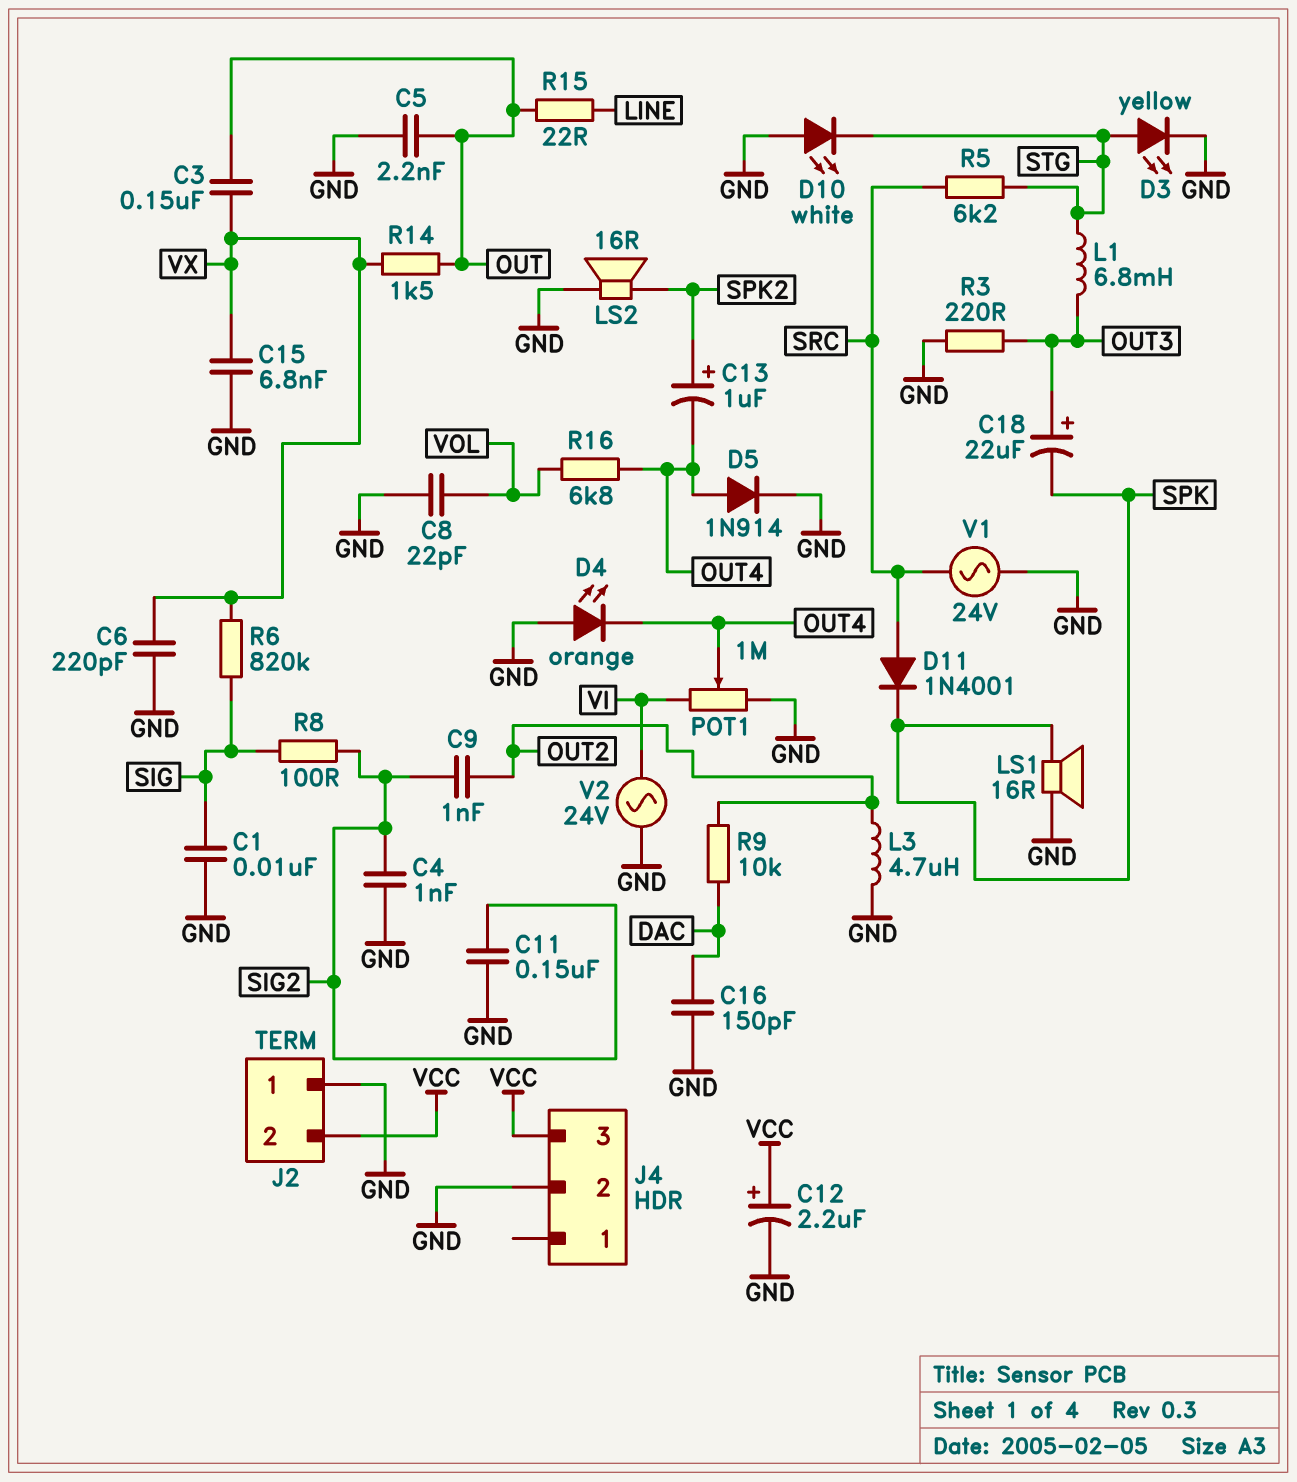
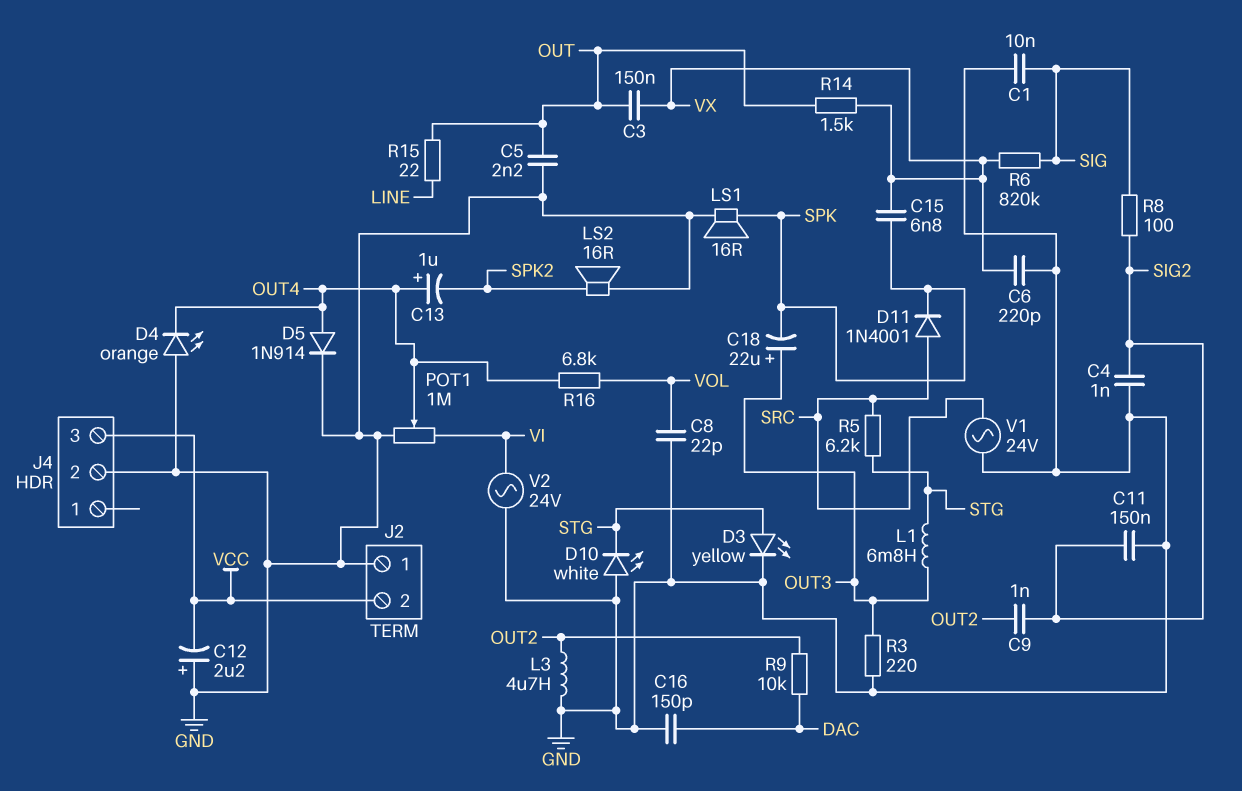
C12: 2.2uF (plus VCC, minus GND) -> 2.2uF (plus GND, minus VCC)
C13: 1uF (plus SPK2, minus OUT4) -> 1uF (plus OUT4, minus SPK2)
C15: 6.8nF (GND, VX) -> 6.8nF (SPK, VX)

